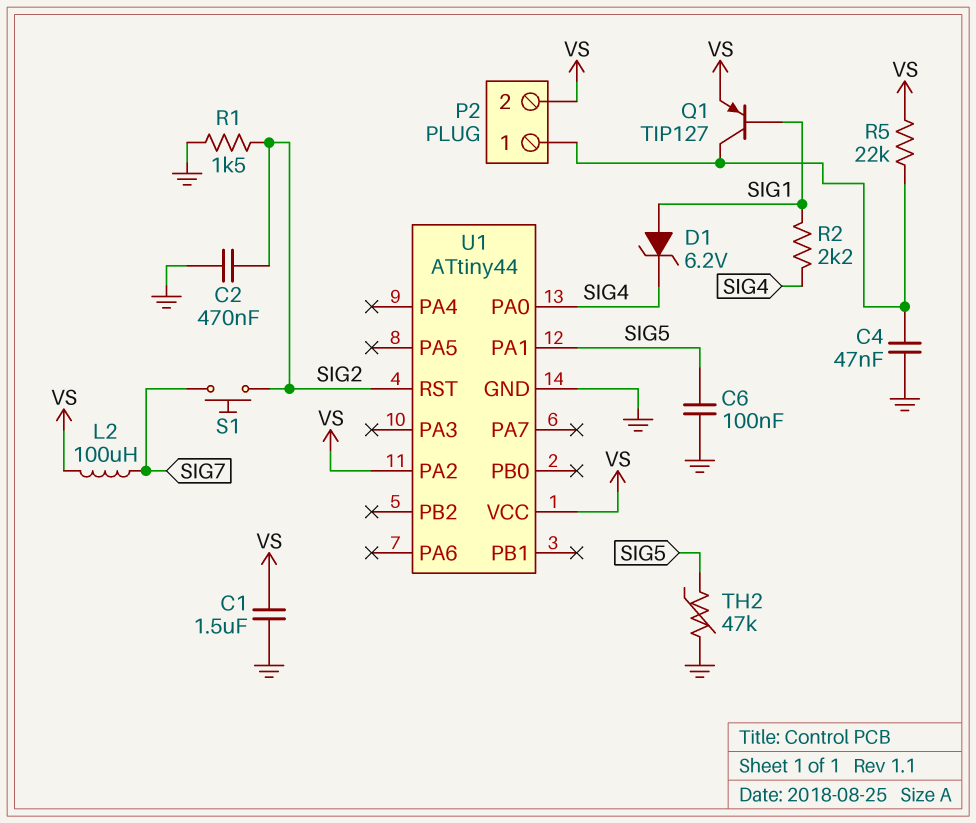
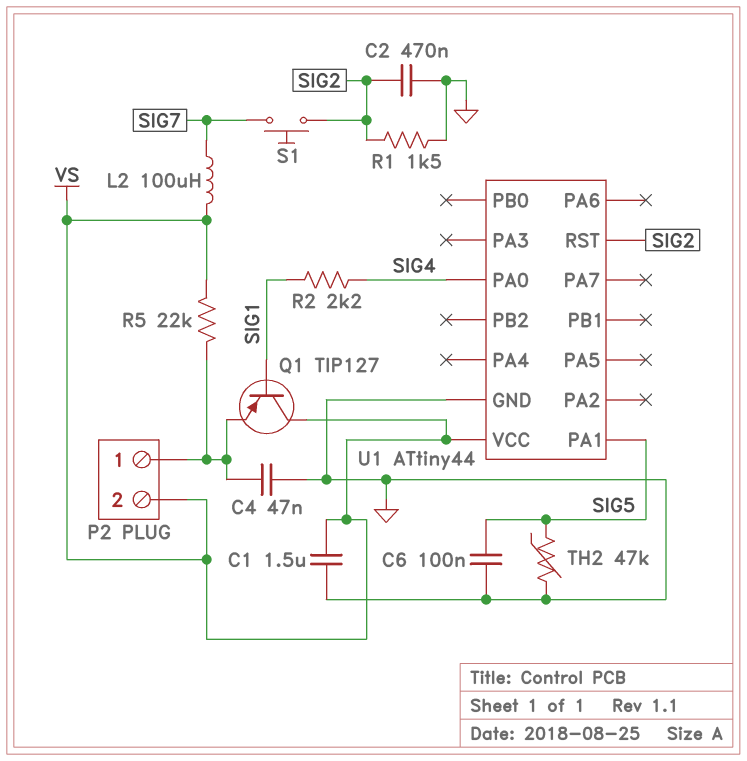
D1: zener 6.2V (A SIG1, K SIG4) -> none
Q1: PNP TIP127 (B SIG1, C P2/1, E VS) -> PNP TIP127 (B SIG1, C VS, E P2/1)
U1 pin PA2: VS -> none

